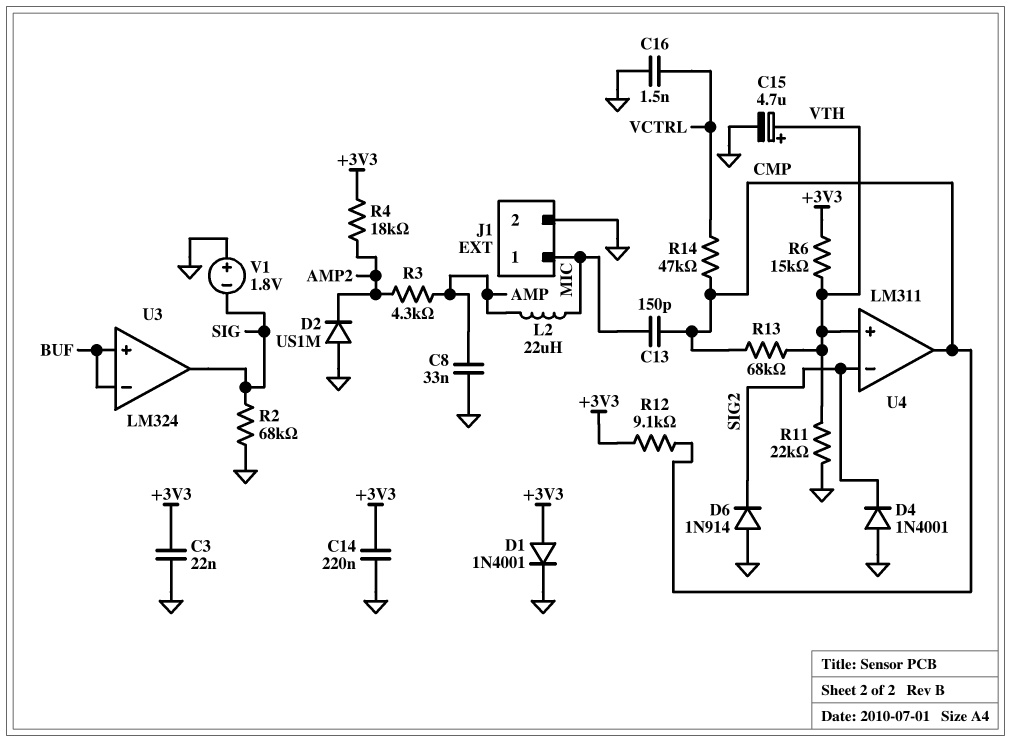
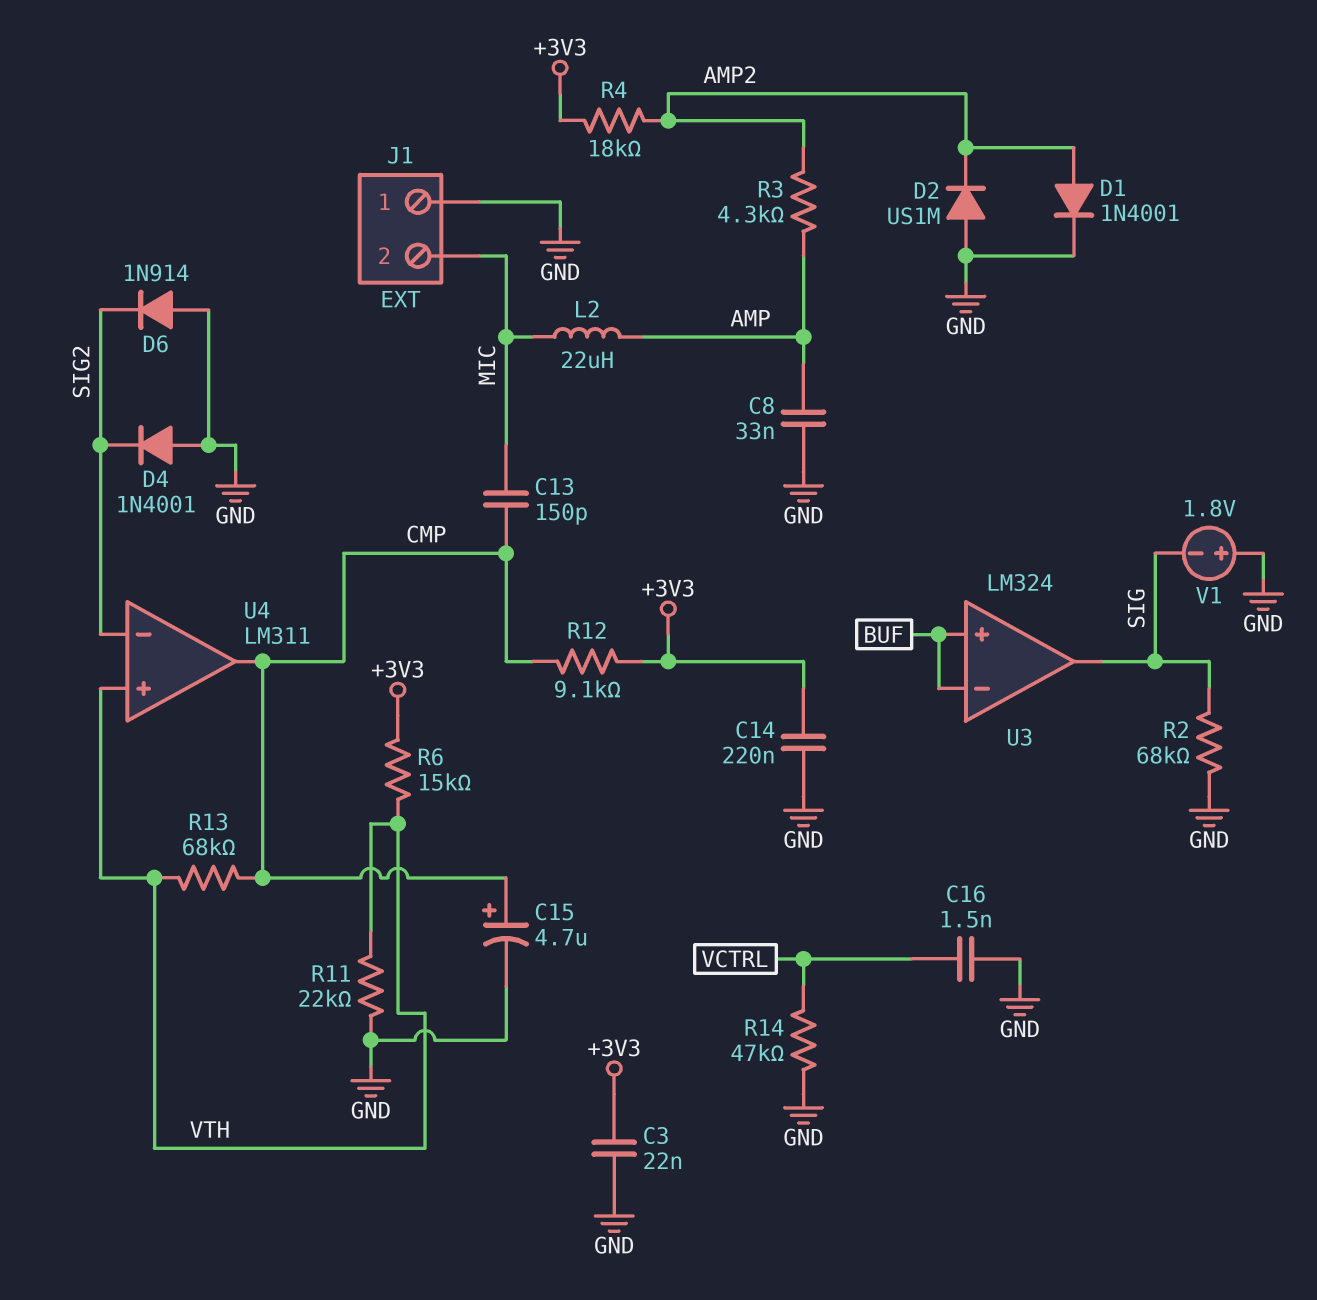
C15: 4.7uF (plus VTH, minus GND) -> 4.7uF (plus CMP, minus GND)
D1: diode 1N4001 (A +3V3, K GND) -> diode 1N4001 (A AMP2, K GND)
J1 pin 1: MIC -> GND
J1 pin 2: GND -> MIC
R14: 47k (CMP, VCTRL) -> 47k (GND, VCTRL)

